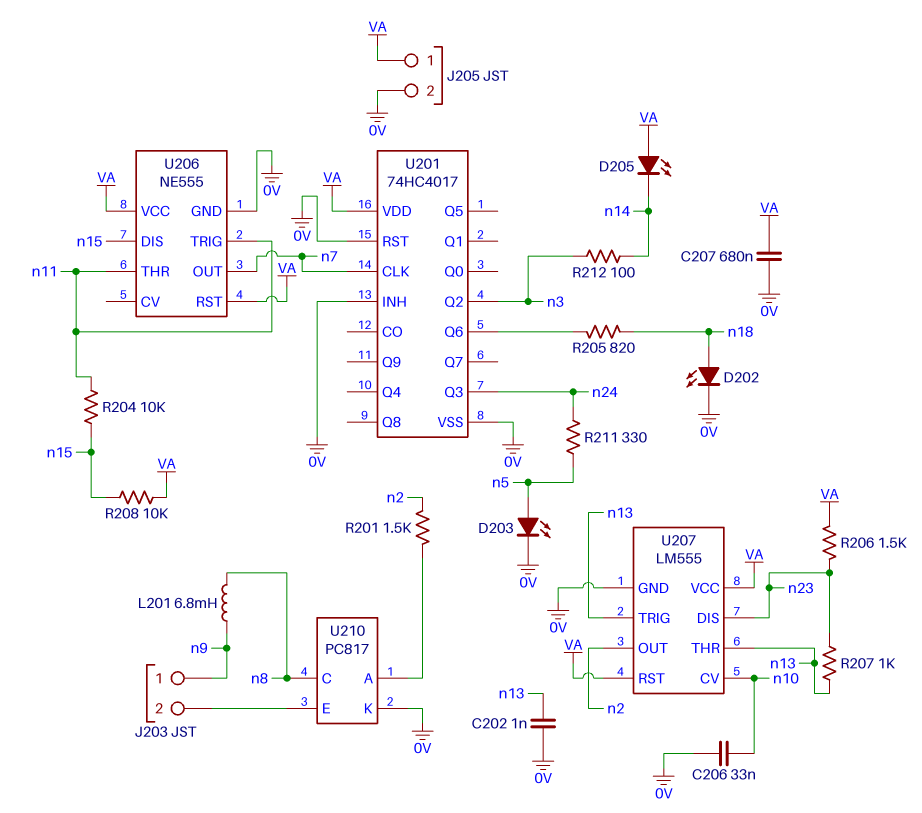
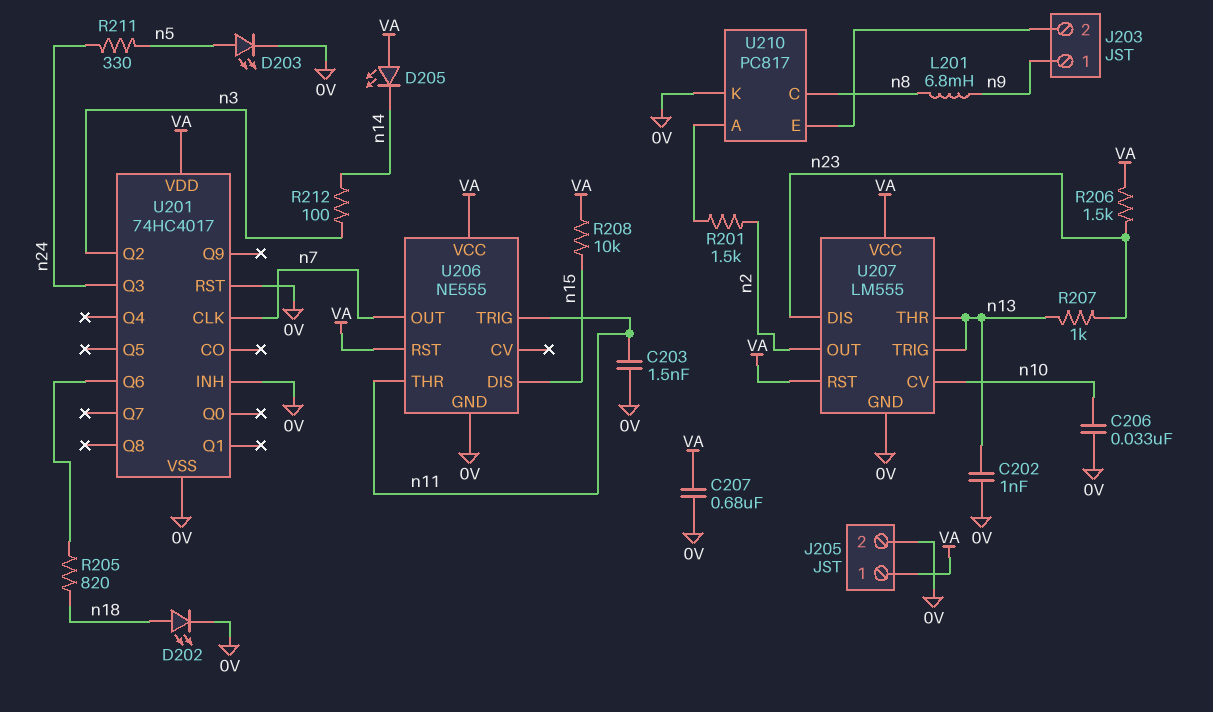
C203: none -> 1.5nF (0V, n11)
R204: 10k (n11, n15) -> none

